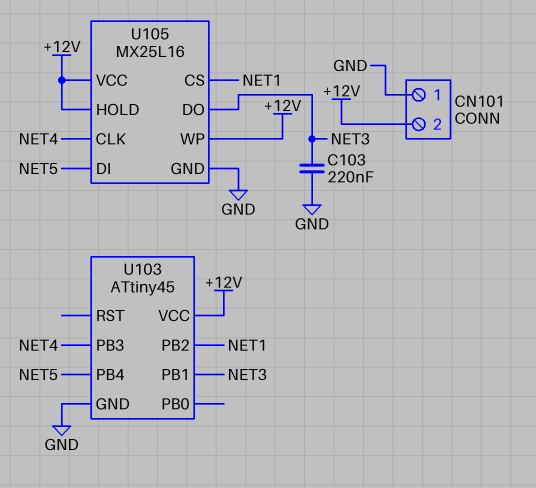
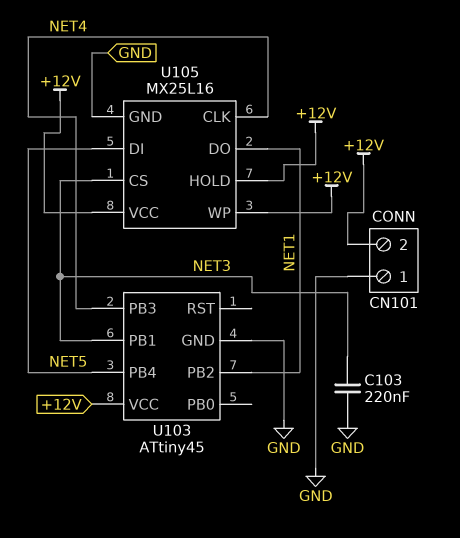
U105 pin CS: NET1 -> NET3
U105 pin DO: NET3 -> NET1

